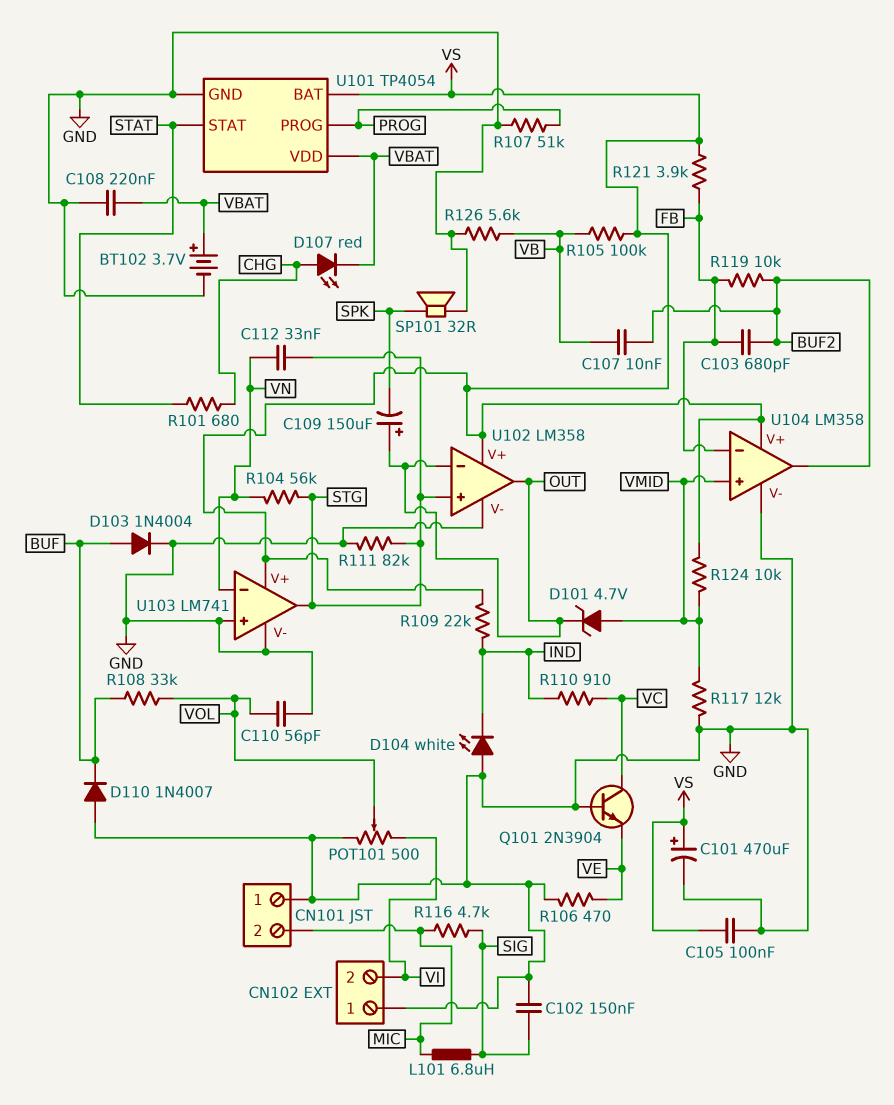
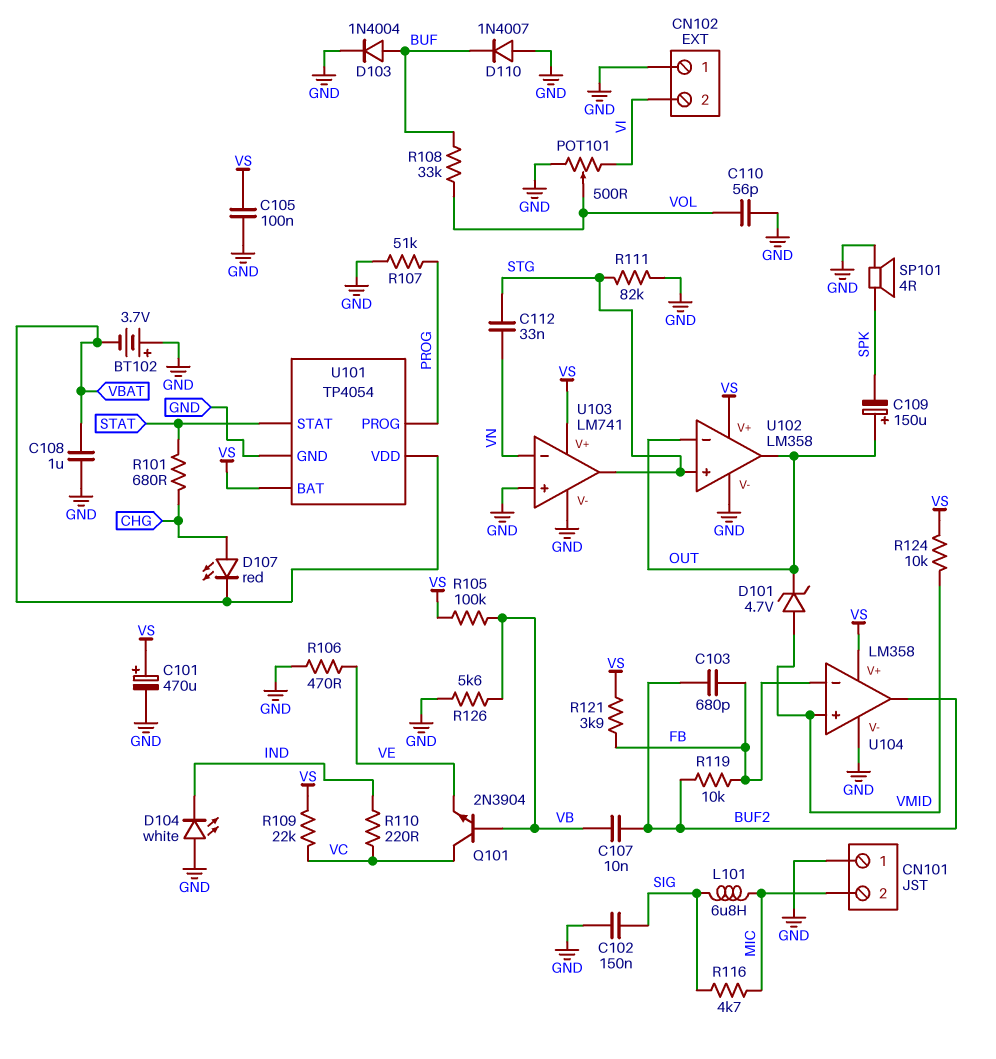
BT102: 3.7V (plus VBAT, minus GND) -> 3.7V (plus GND, minus VBAT)
C108: 220nF (GND, VBAT) -> 1uF (GND, VBAT)
Q101: NPN 2N3904 (B GND, C VC, E VE) -> NPN 2N3904 (B VB, C VC, E VE)
R104: 56k (STG, VN) -> none
R109: 22k (IND, VS) -> 22k (VC, VS)
R110: 910 (IND, VC) -> 220 (IND, VC)
R117: 12k (GND, VMID) -> none
SP101: speaker 32R (GND, SPK) -> speaker 4R (GND, SPK)

